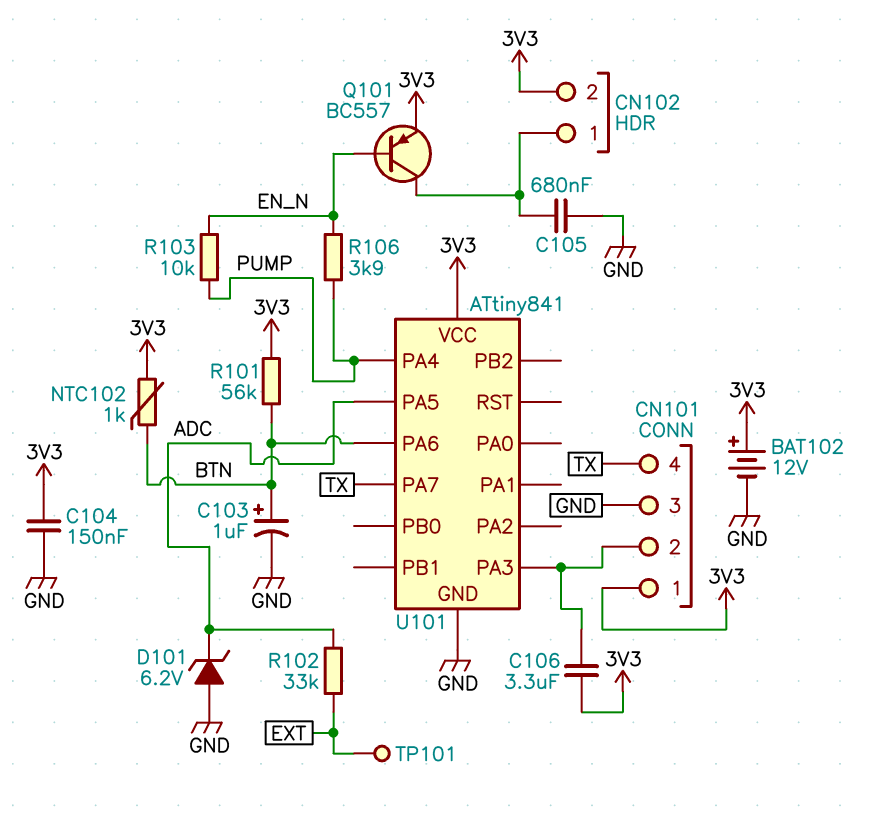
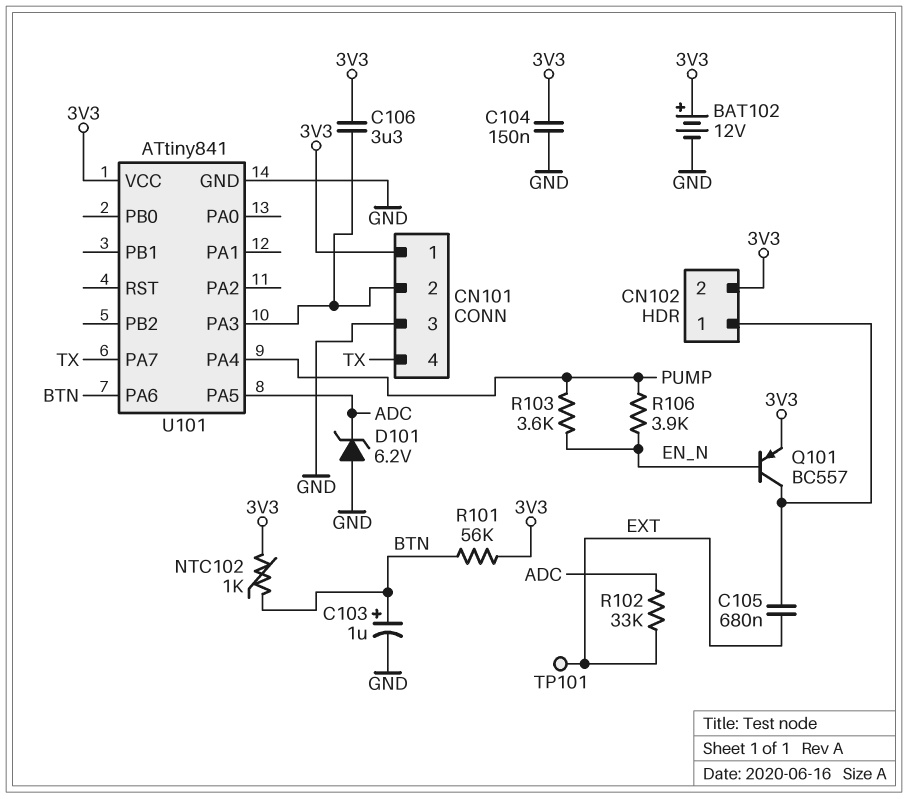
C105: 680nF (CN102/1, GND) -> 680nF (CN102/1, EXT)
R103: 10k (EN_N, PUMP) -> 3.6k (EN_N, PUMP)

